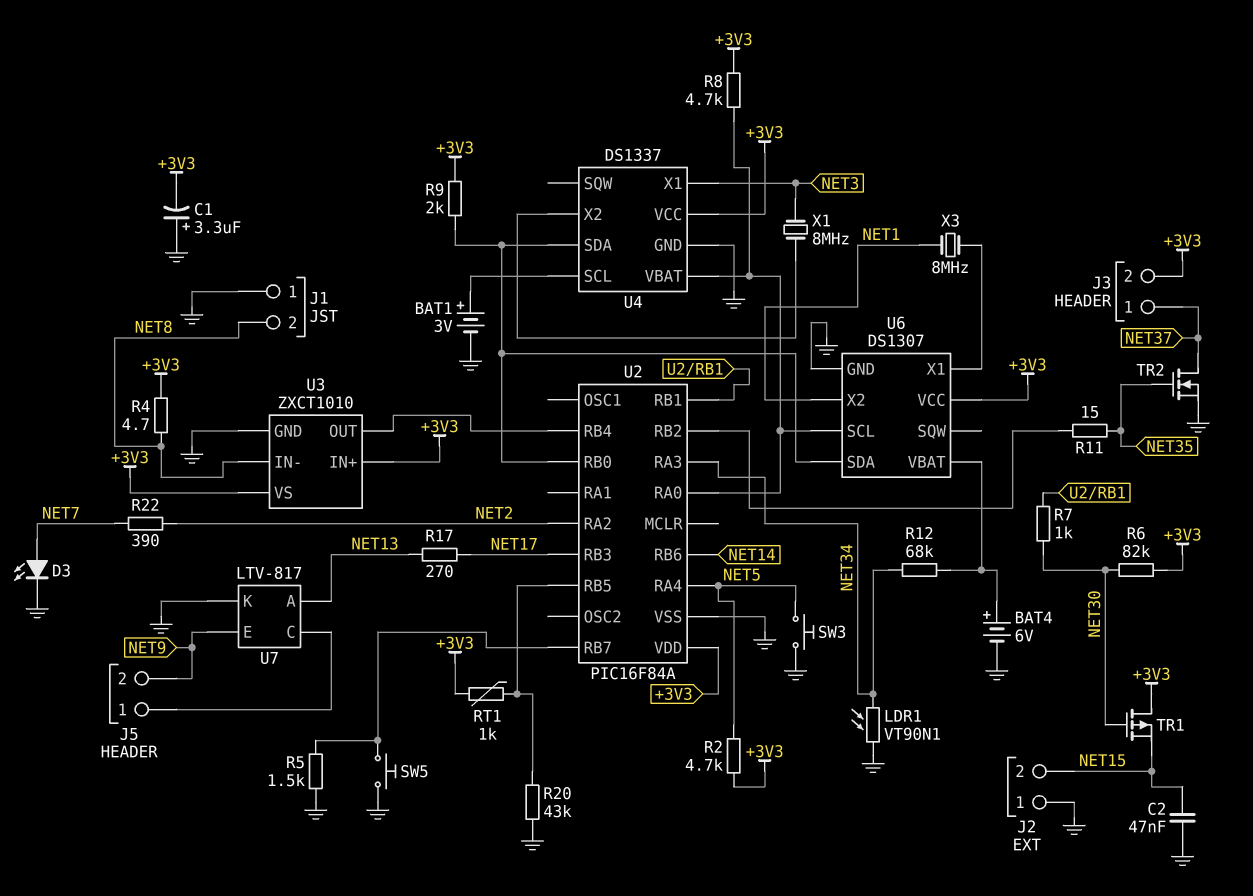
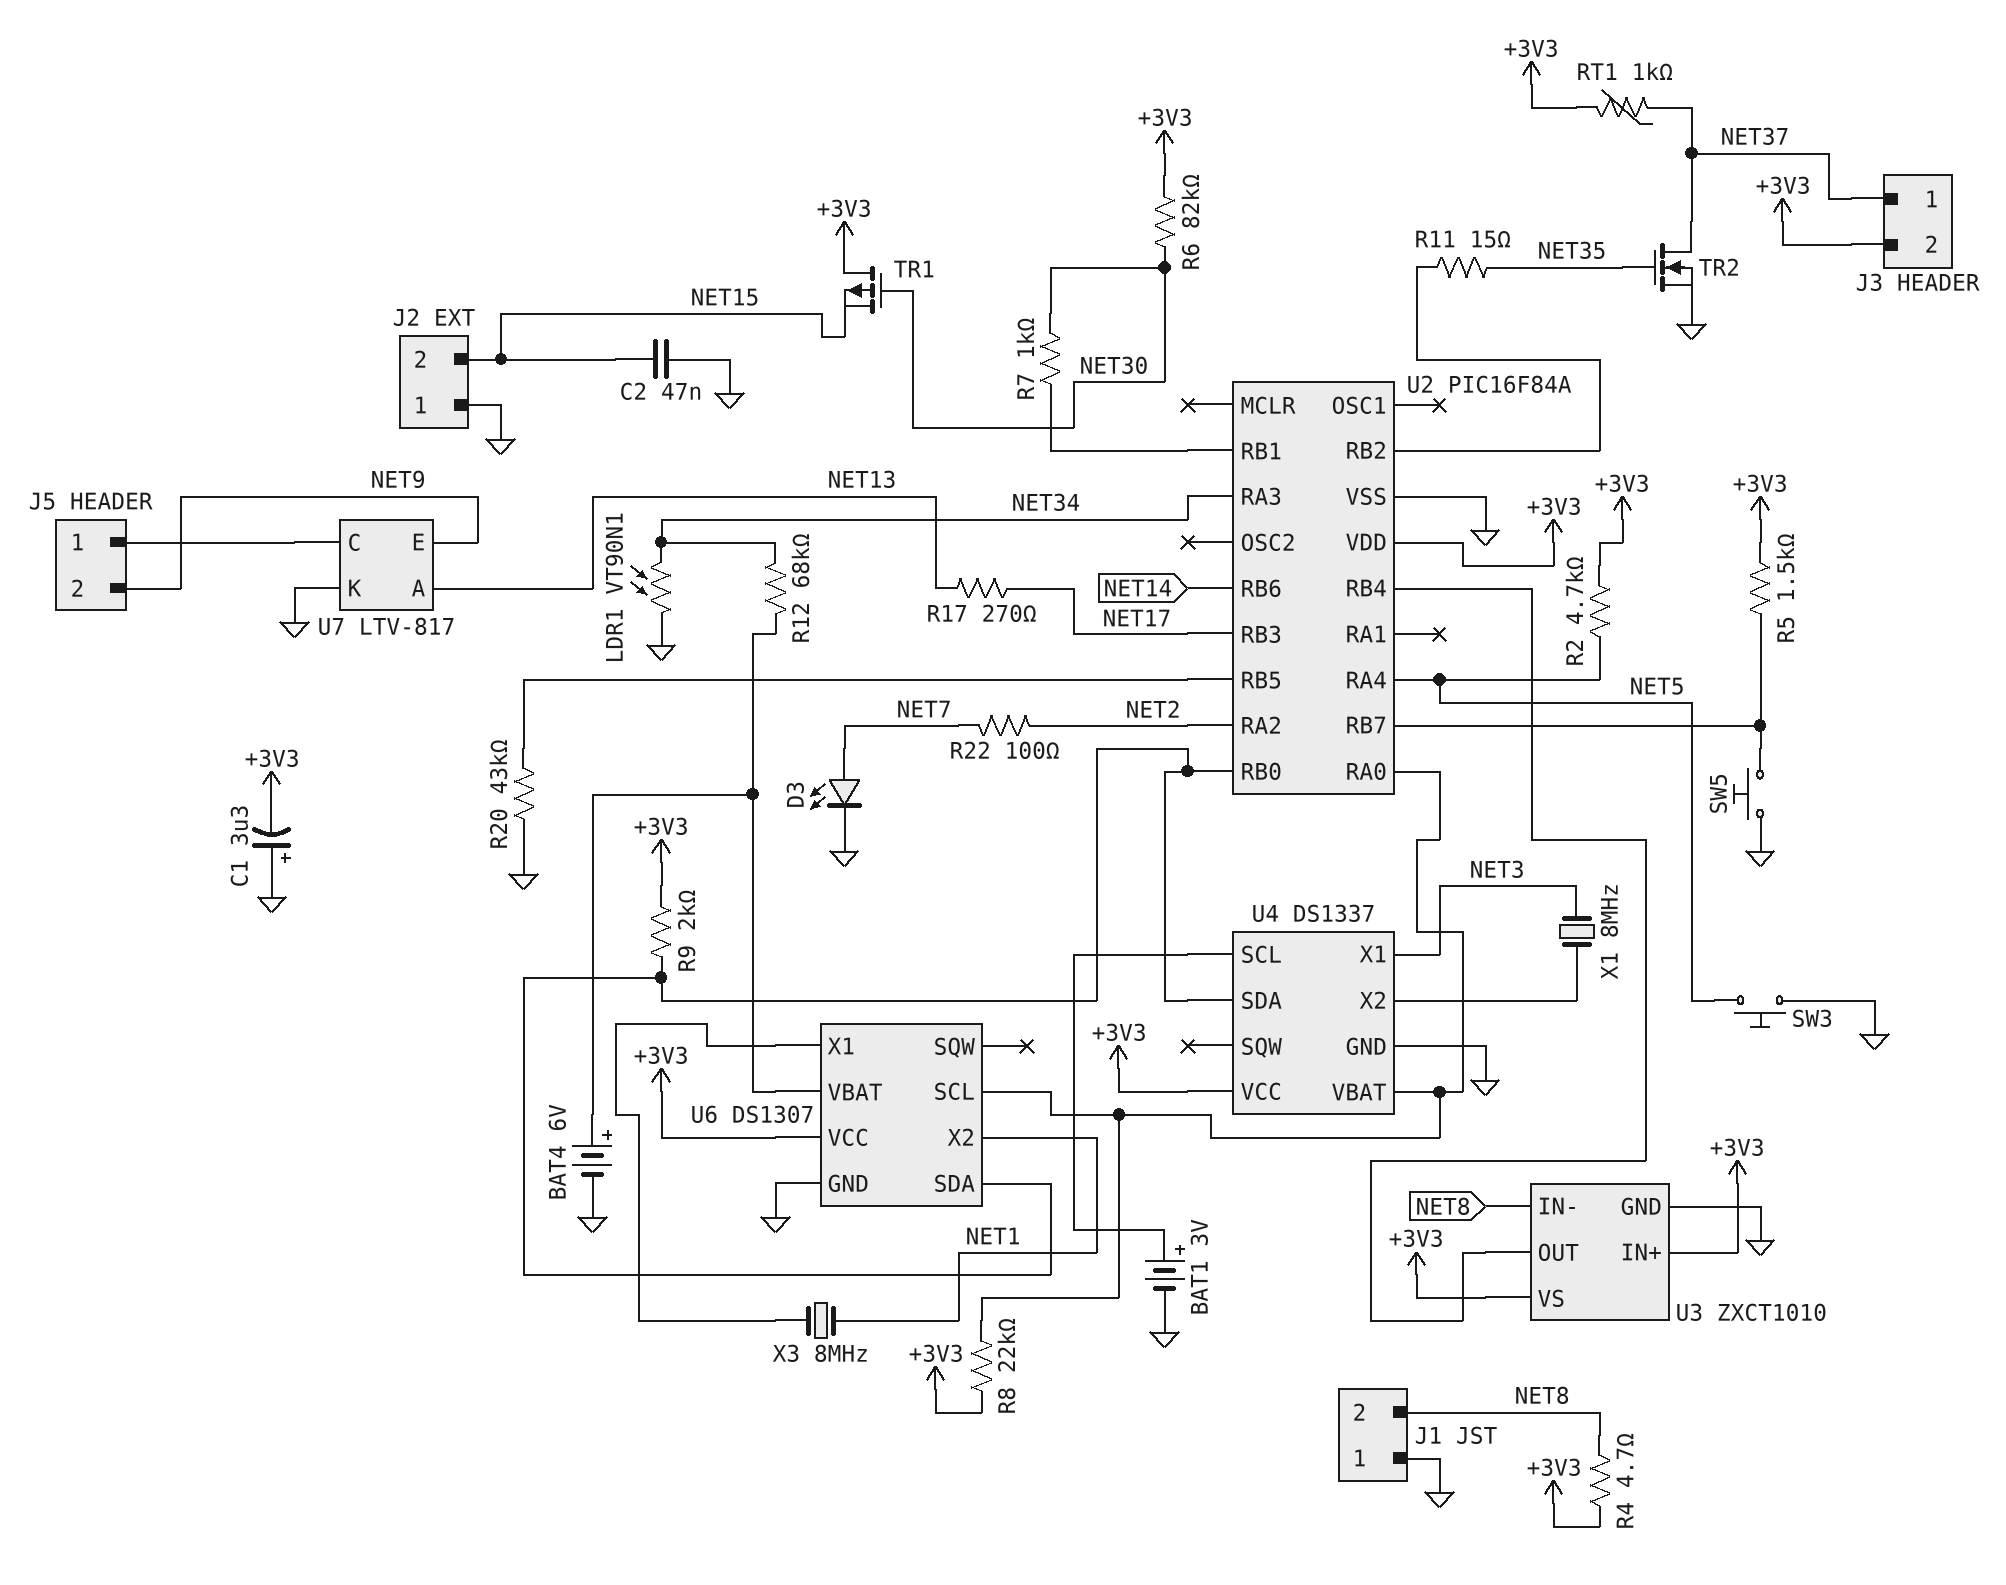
R5: 1.5k (GND, U2/RB7) -> 1.5k (+3V3, U2/RB7)
R8: 4.7k (+3V3, U2/RA0) -> 22k (+3V3, U2/RA0)
R22: 390 (NET2, NET7) -> 100 (NET2, NET7)
RT1: 1k (+3V3, U2/RB5) -> 1k (+3V3, NET37)

